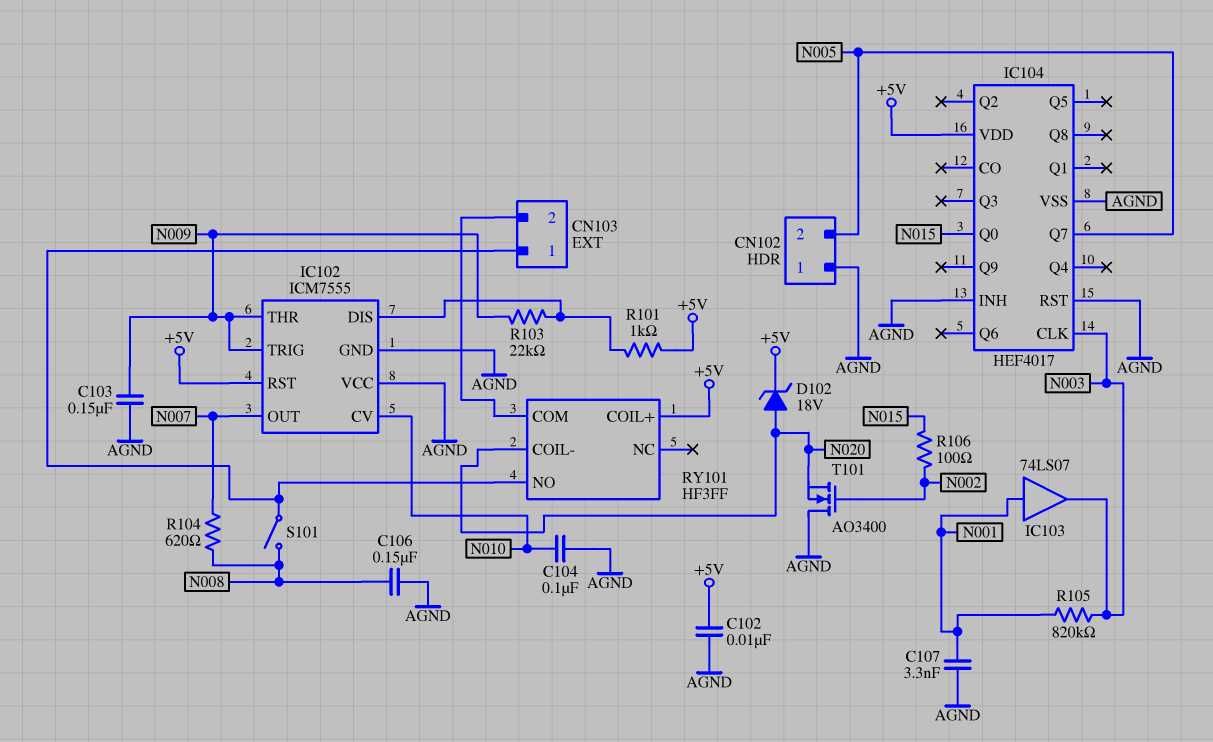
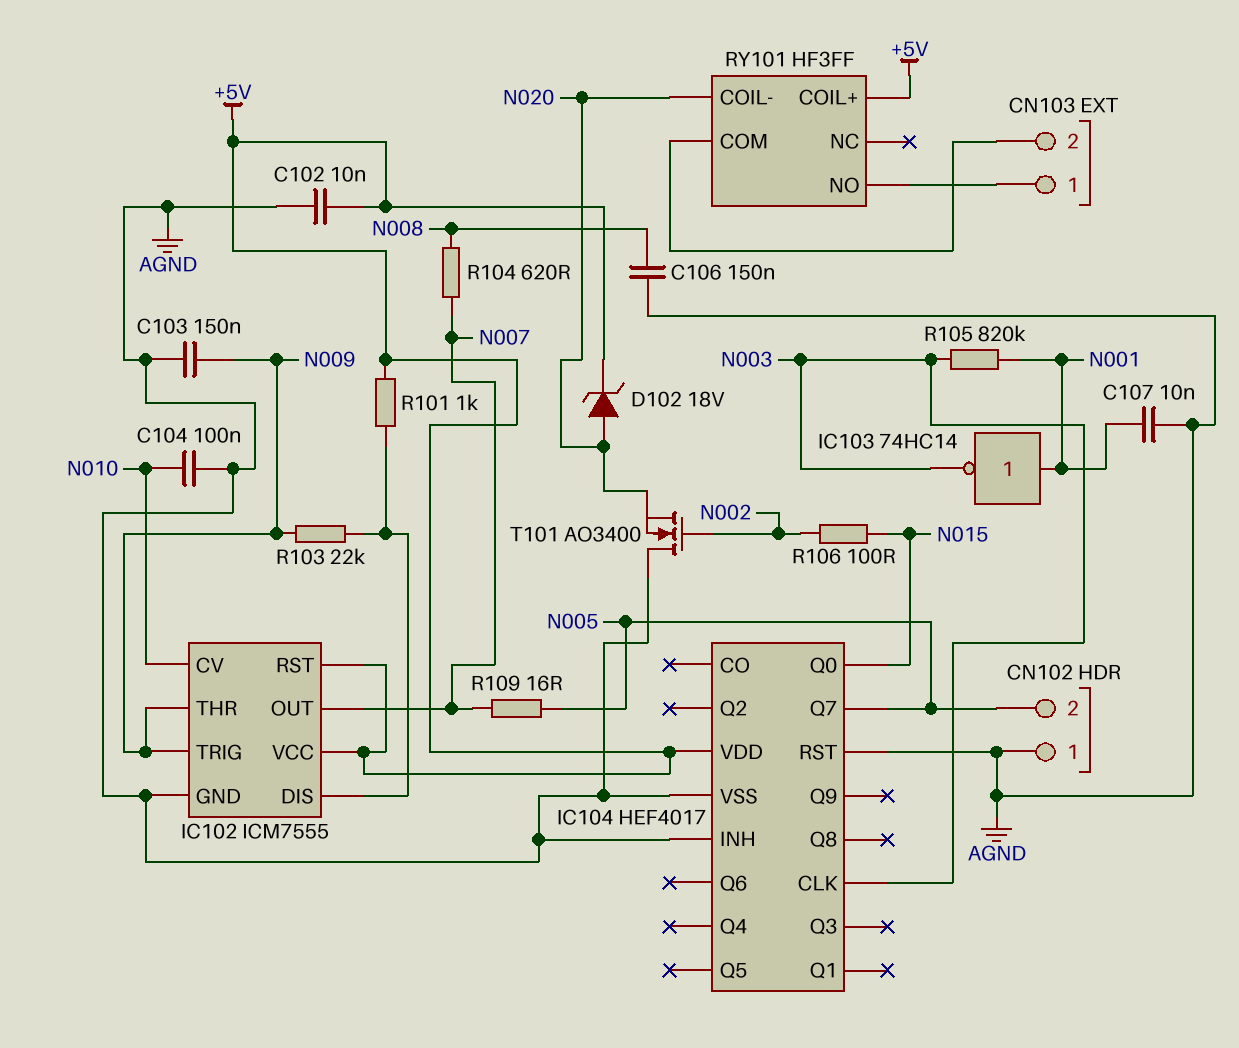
C107: 3.3nF (AGND, N001) -> 10nF (AGND, N001)
IC102 pin VCC: AGND -> +5V
IC103: buffer 74LS07 (in N001, out N003) -> NOT 74HC14 (in N001, out N003)
R109: none -> 16 (N005, N007)
S101: switch (CN103/1, N008) -> none

